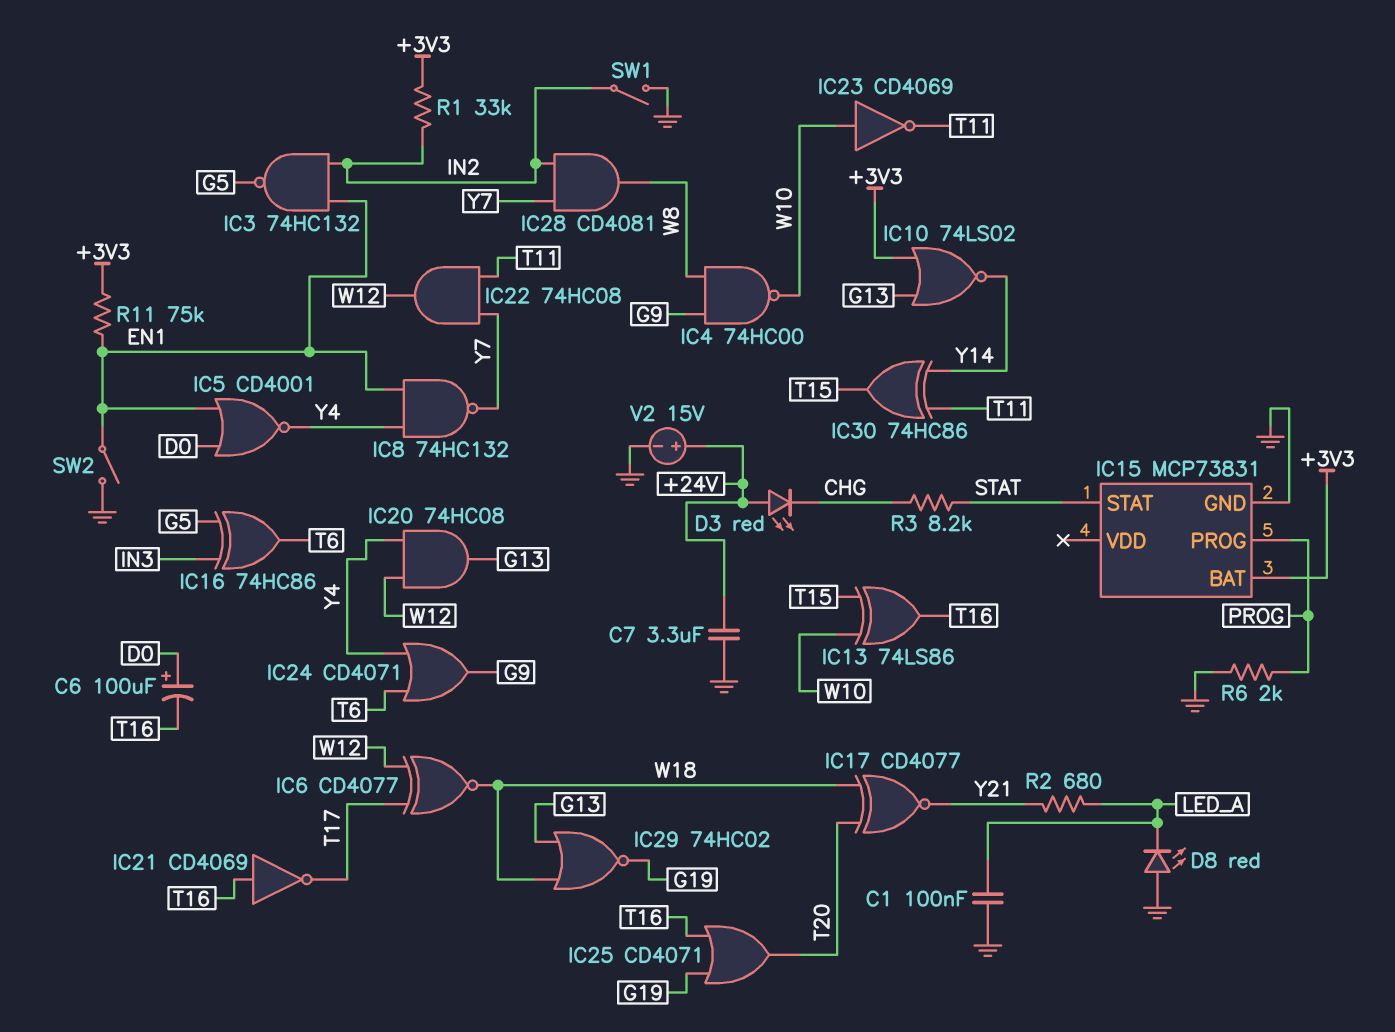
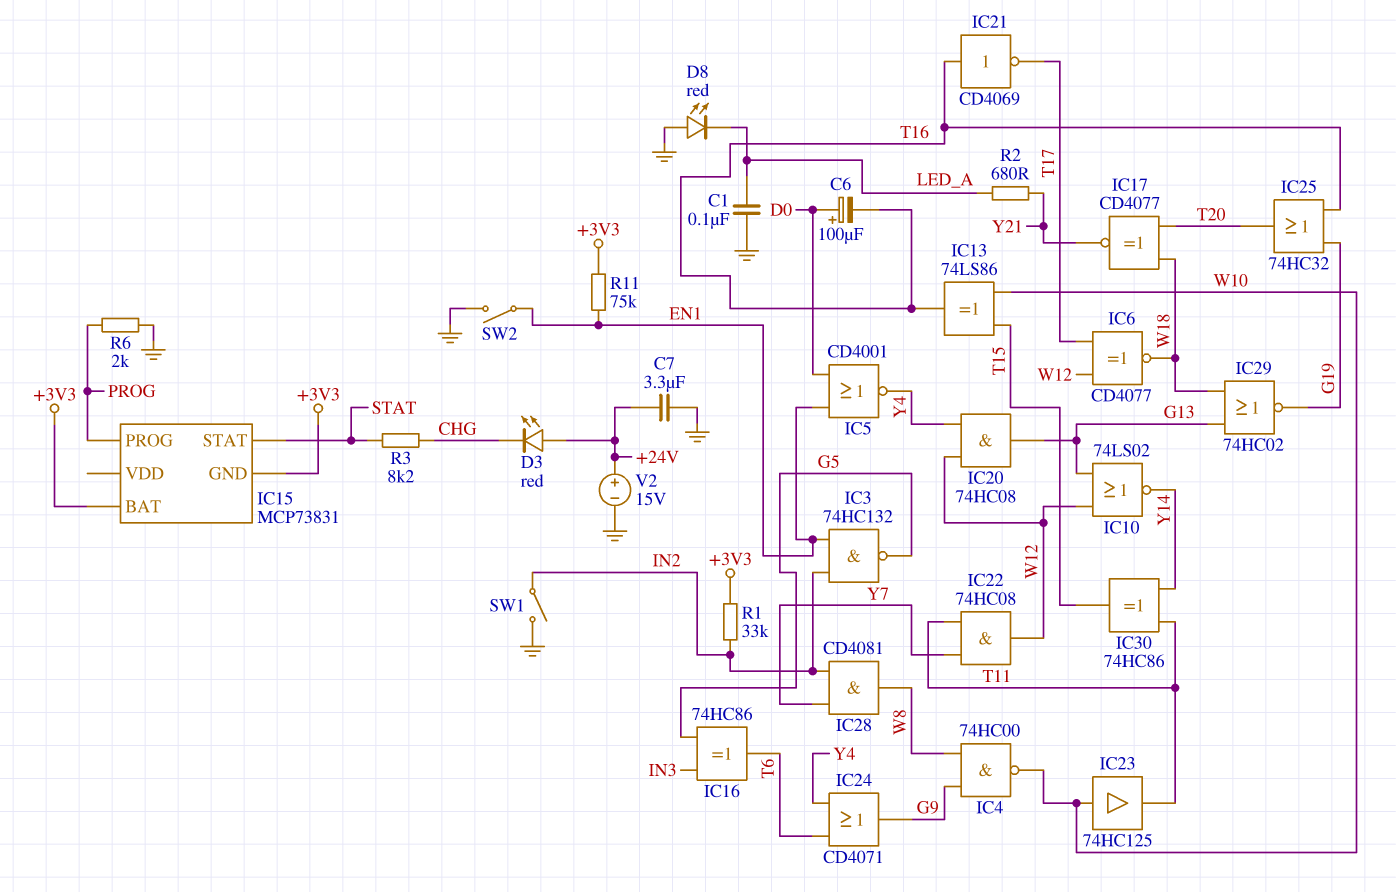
IC8: NAND 74HC132 (in EN1, in Y4, out Y7) -> none
IC10: NOR 74LS02 (in +3V3, in G13, out Y14) -> NOR 74LS02 (in G13, in W12, out Y14)
IC15 pin GND: GND -> +3V3
IC23: NOT CD4069 (in W10, out T11) -> buffer 74HC125 (in W10, out T11)
IC25: OR CD4071 (in G19, in T16, out T20) -> OR 74HC32 (in G19, in T16, out T20)

